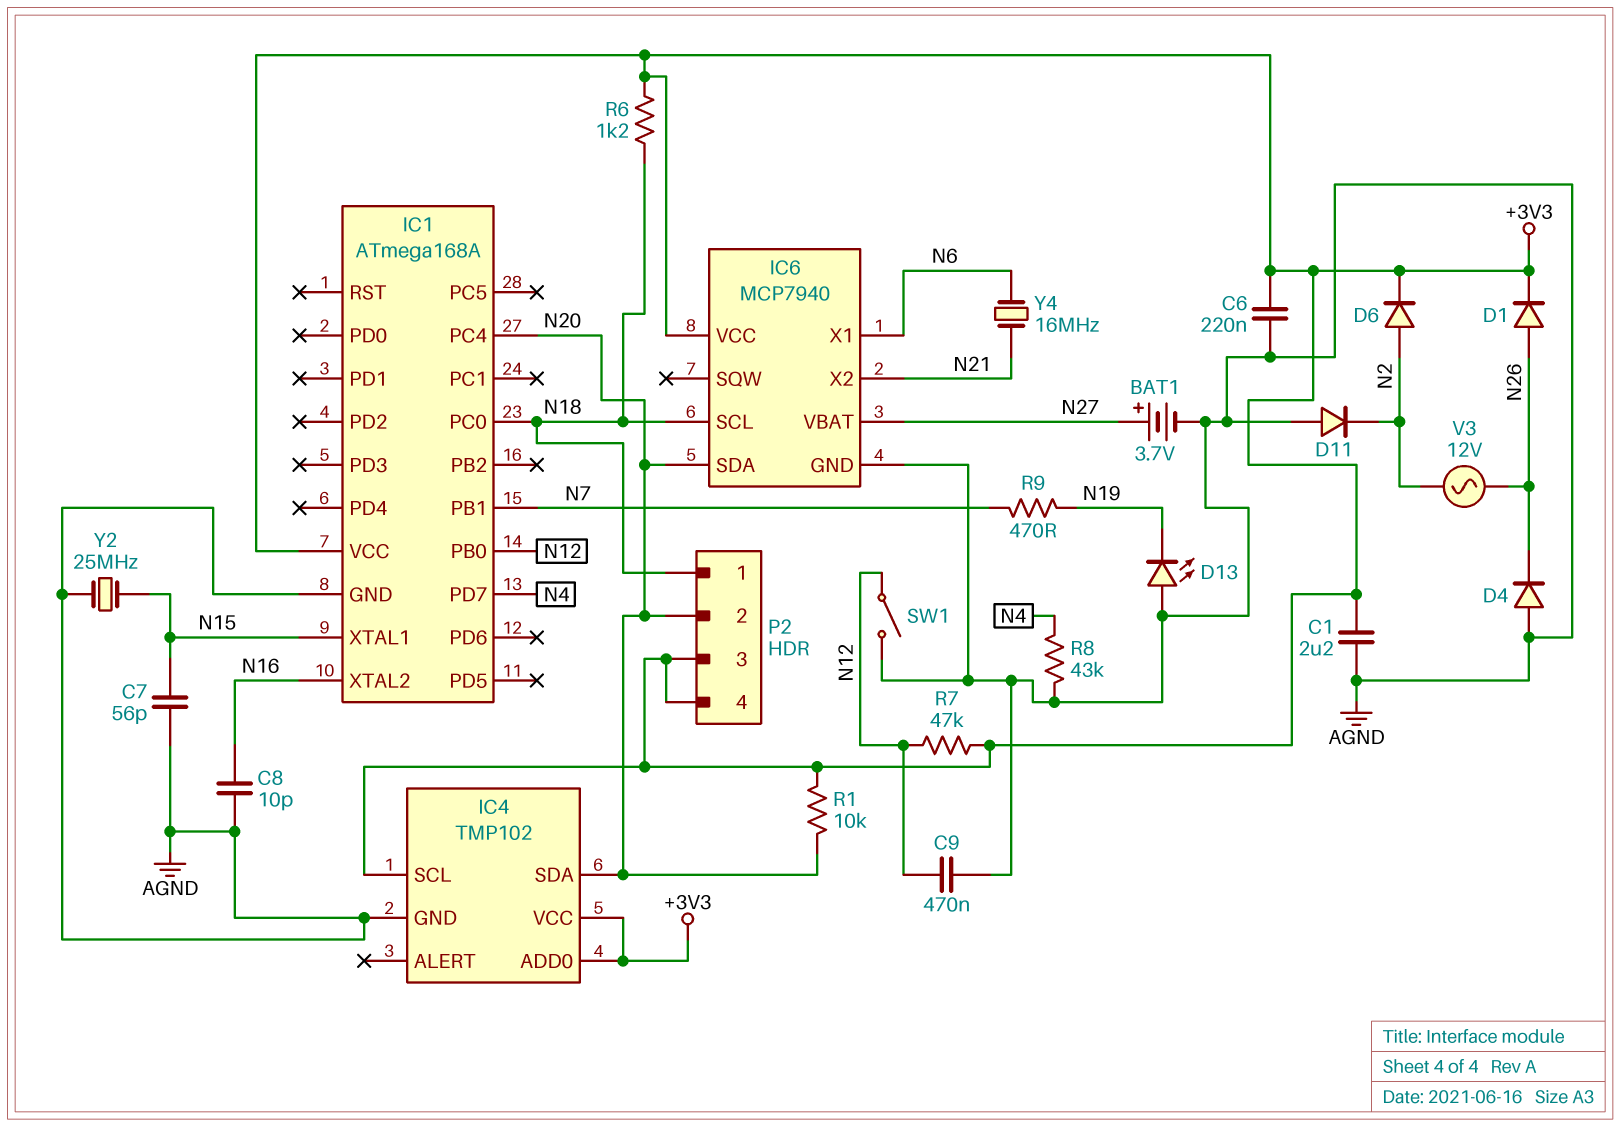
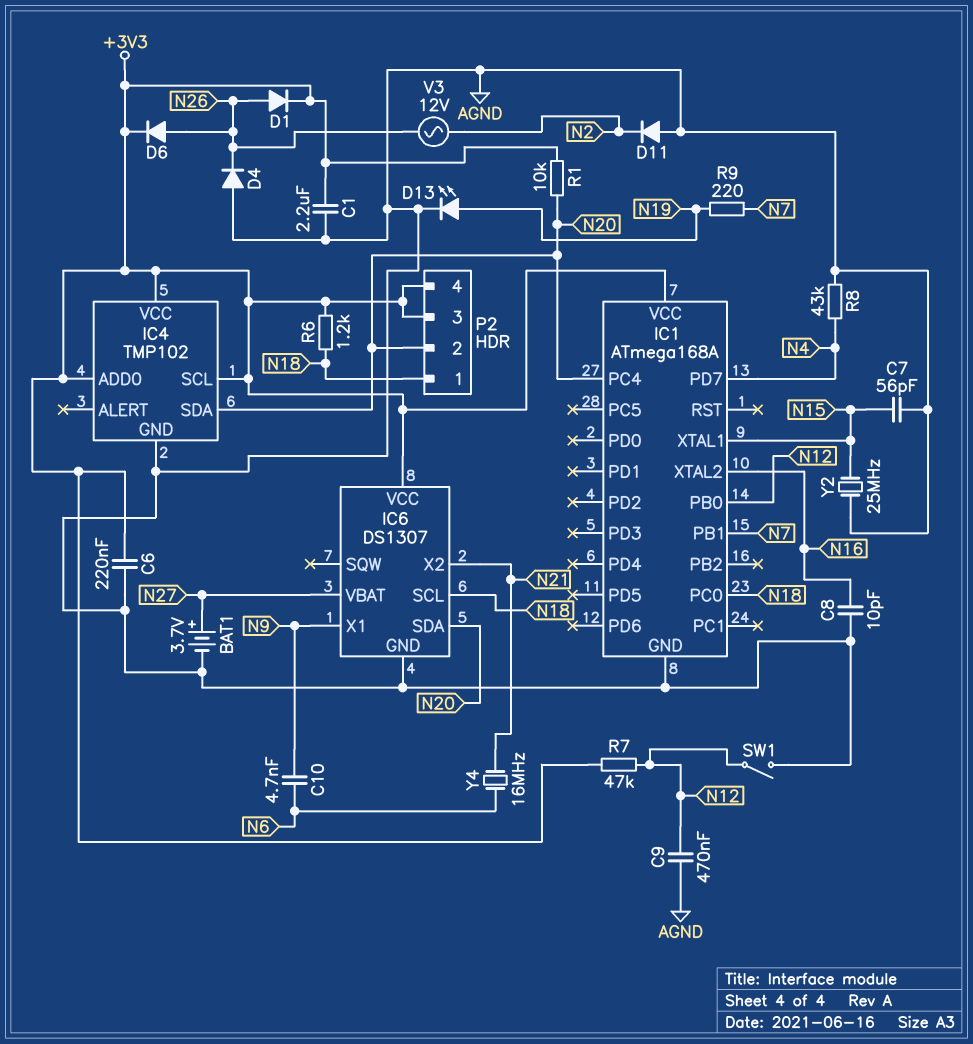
C10: none -> 4.7nF (N6, N9)
D6: diode (A N2, K +3V3) -> diode (A N26, K +3V3)
D13: LED (A AGND, K N19) -> LED (A N19, K AGND)
IC6: MCP7940 -> DS1307
IC6 pin X1: N6 -> N9
R9: 470 (N7, N19) -> 220 (N7, N19)

